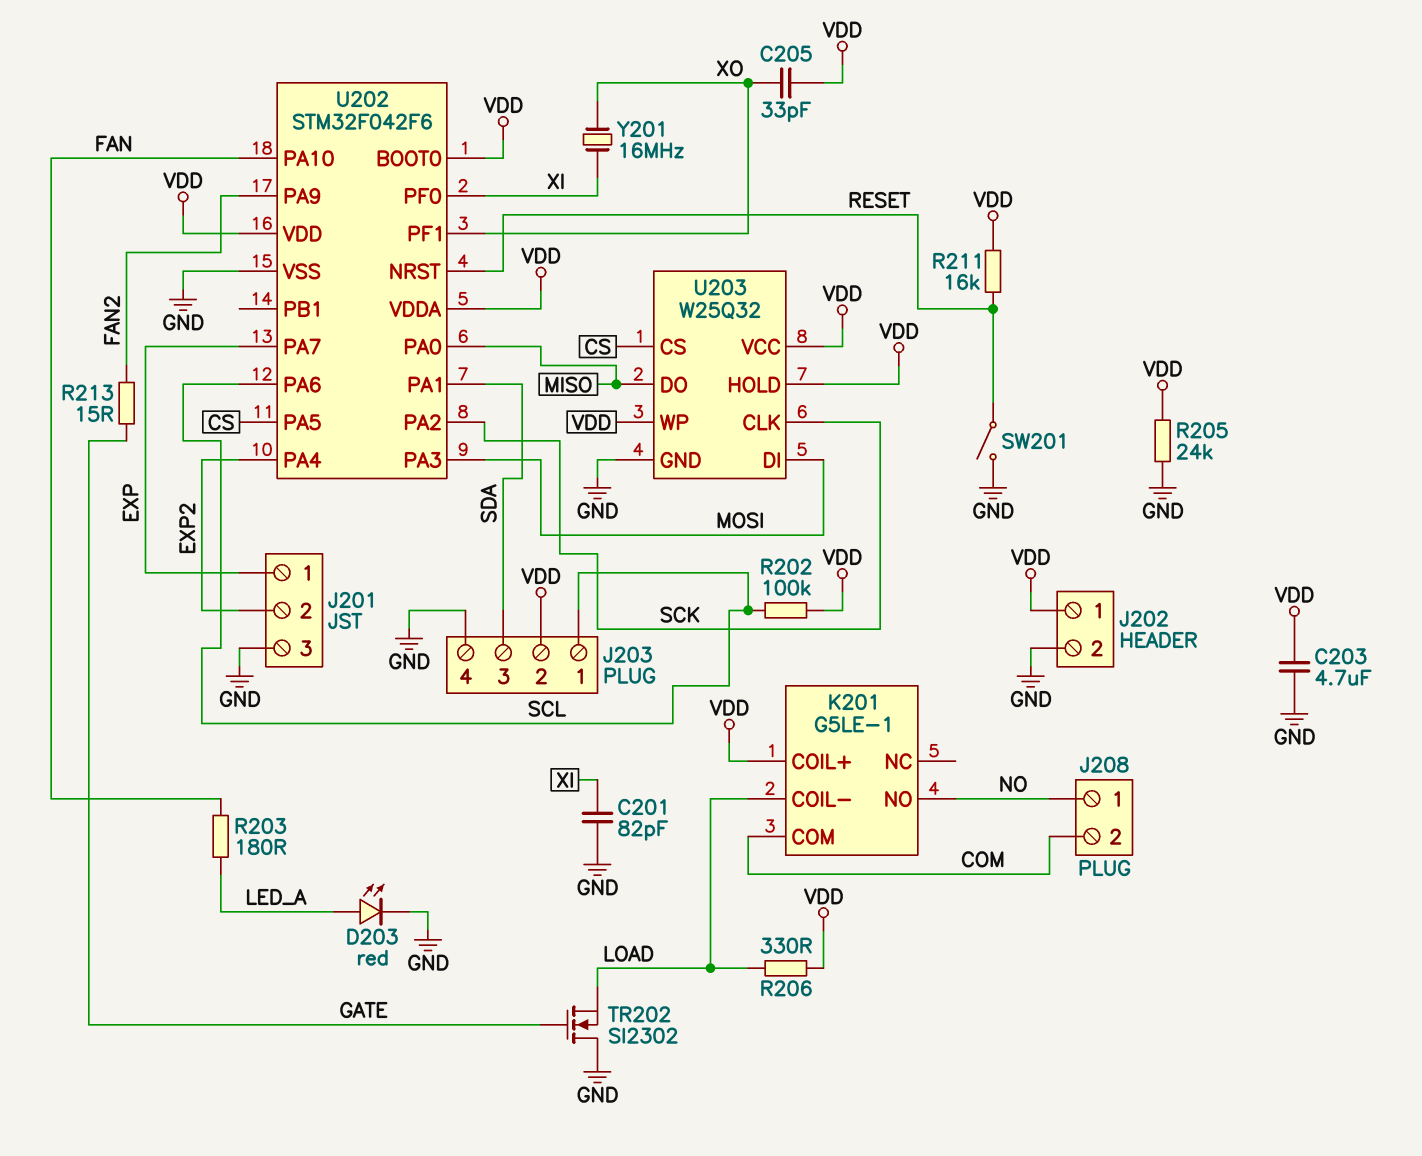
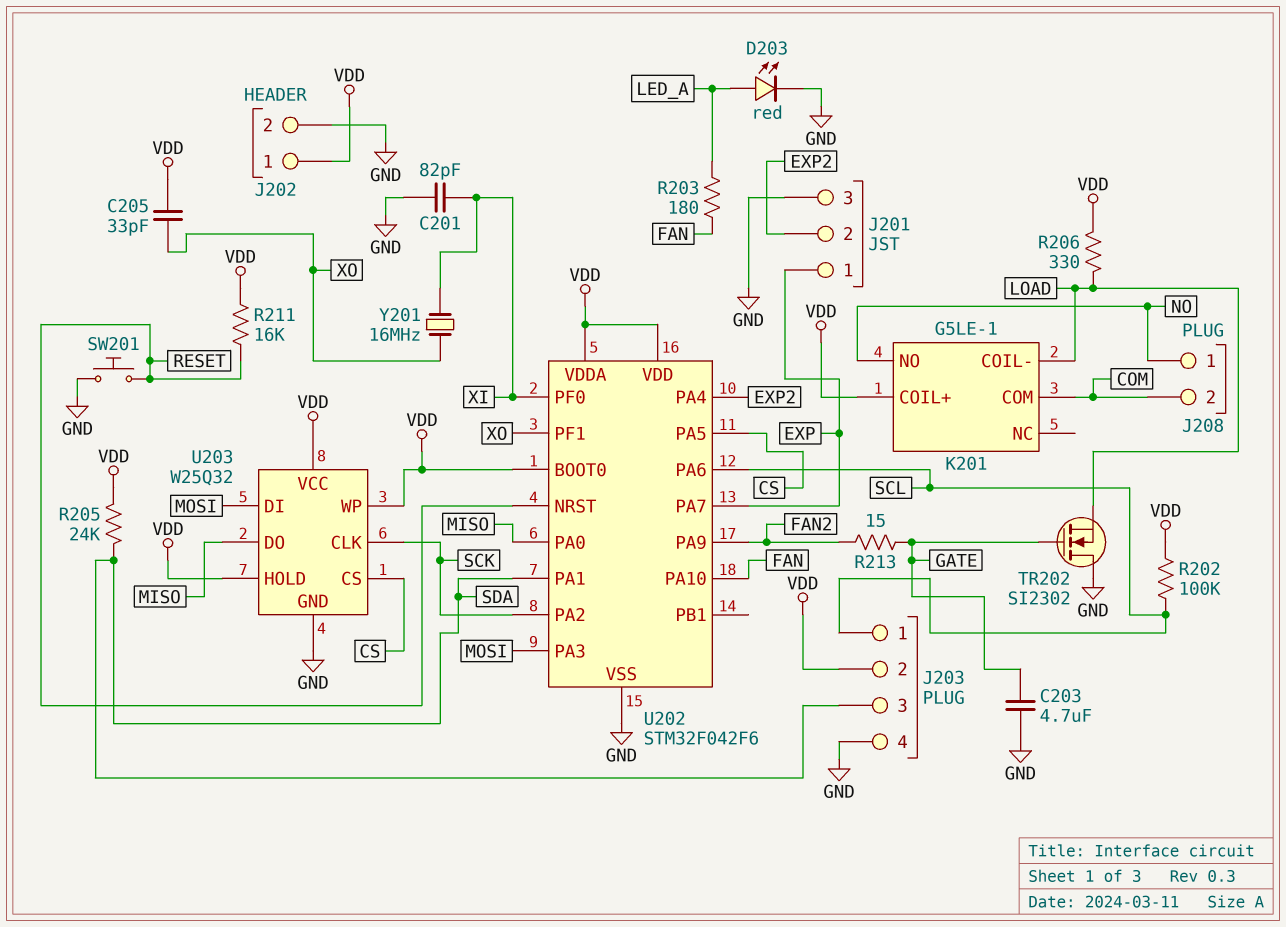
C203: 4.7uF (GND, VDD) -> 4.7uF (GATE, GND)
R205: 24k (GND, VDD) -> 24k (SDA, VDD)
SW201: switch (GND, RESET) -> button (GND, RESET)

